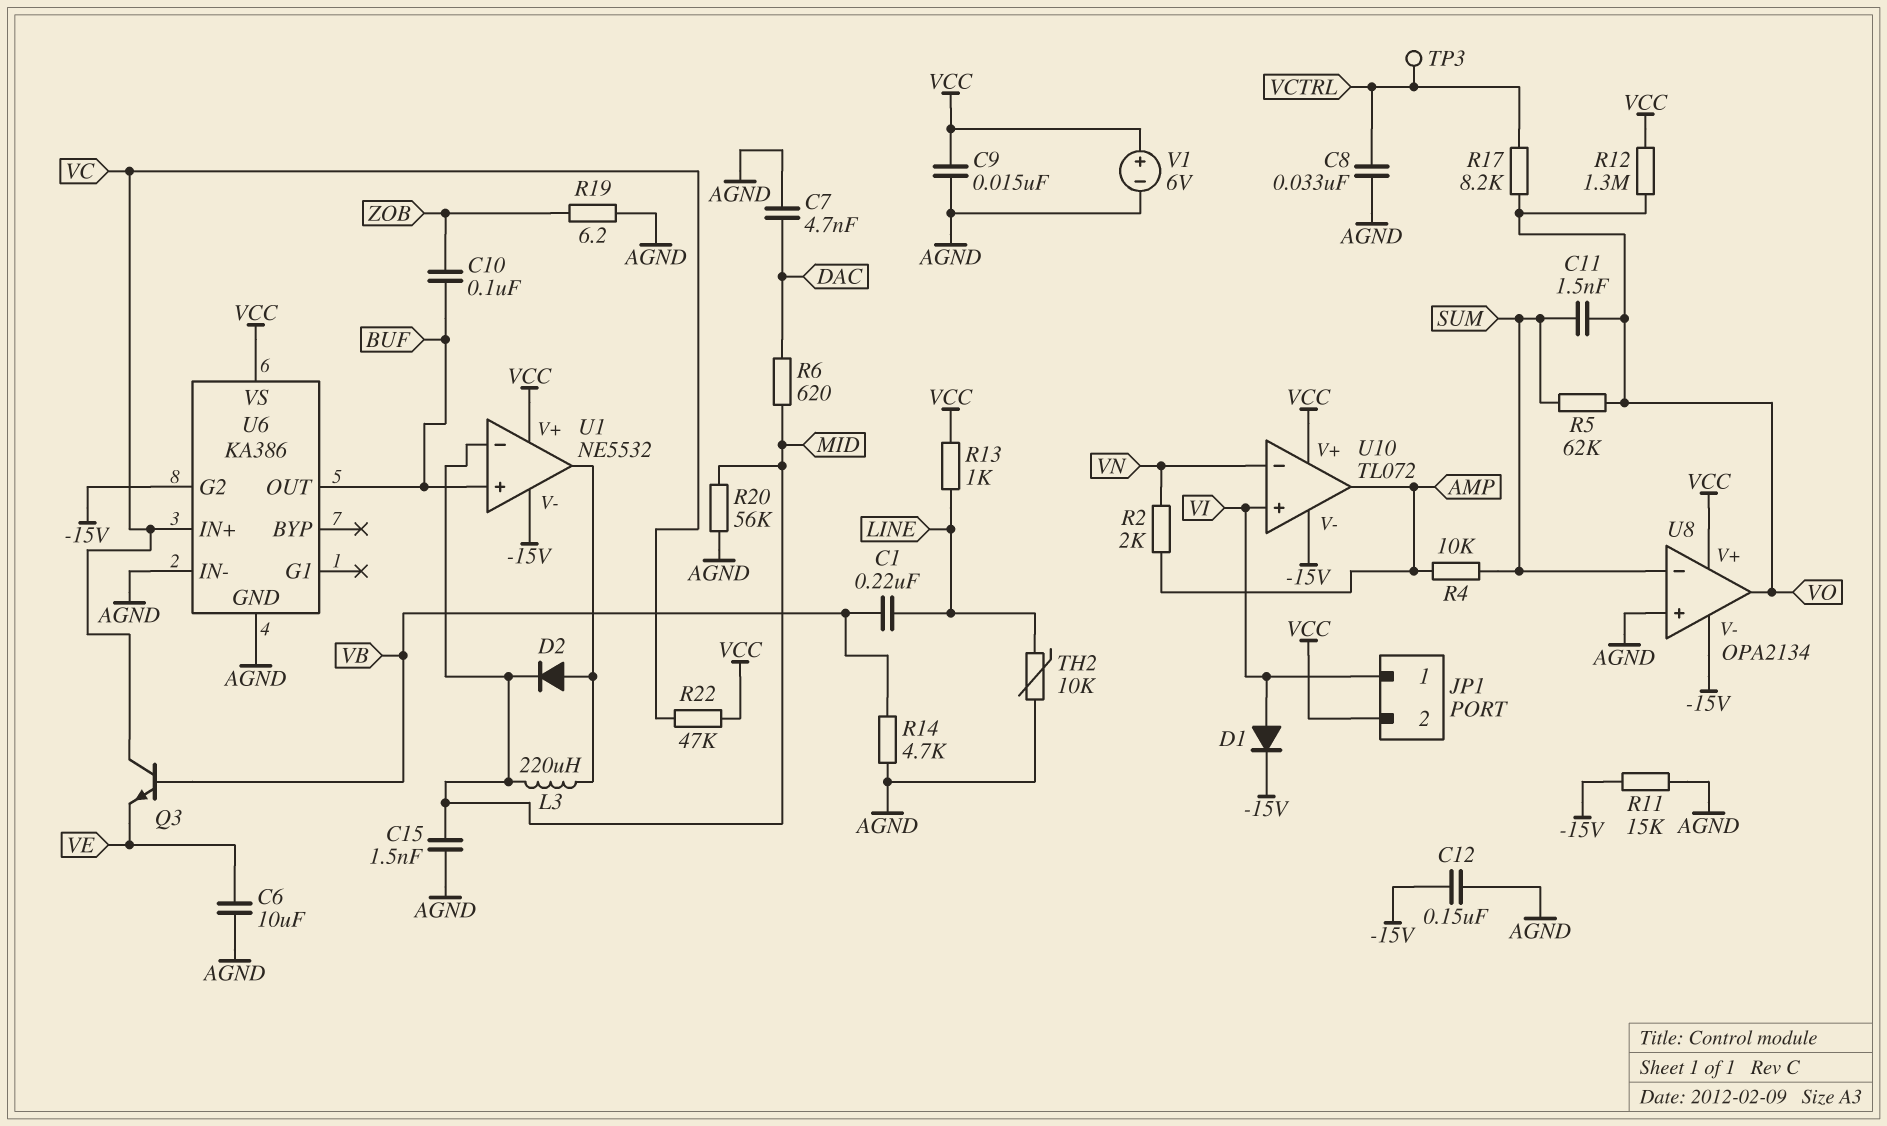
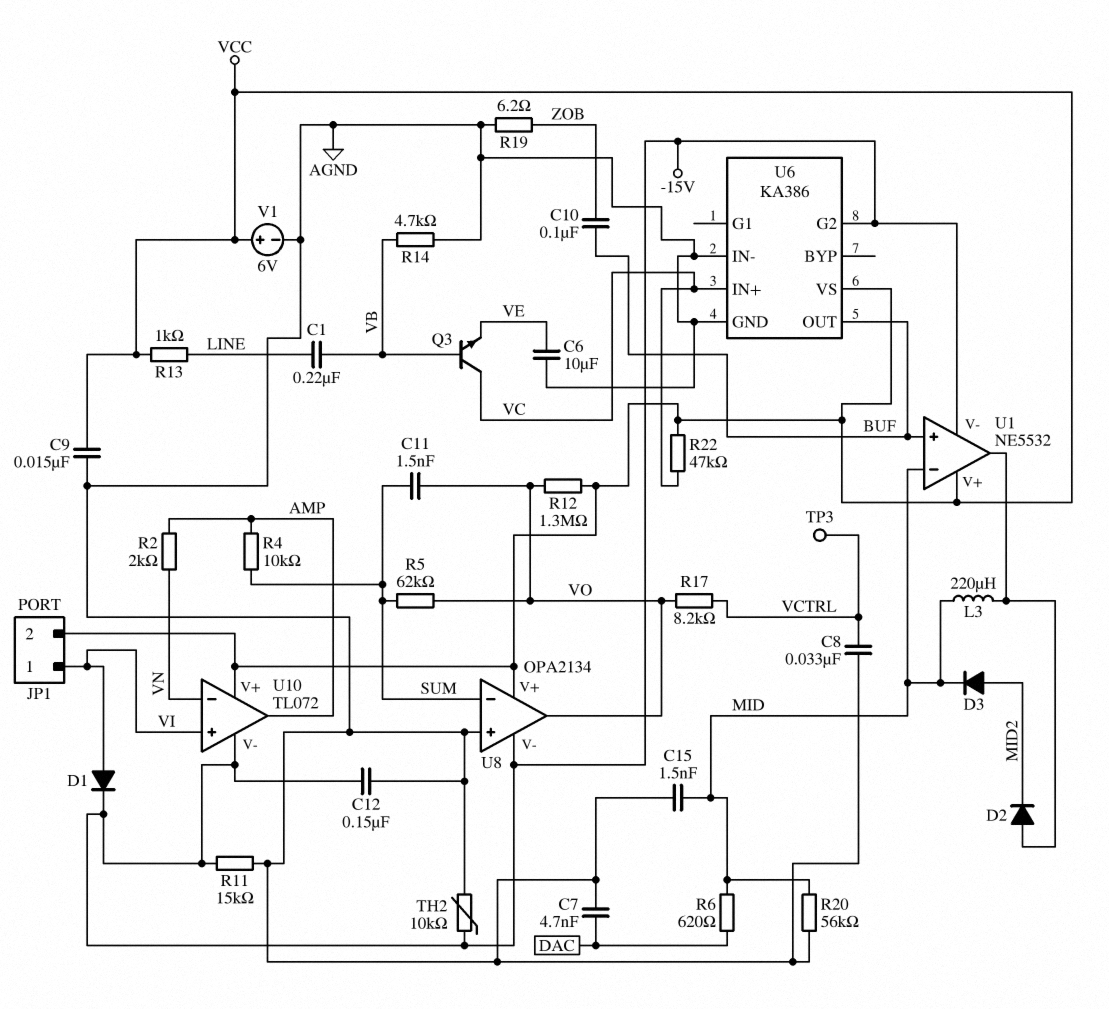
D2: diode (A U1/out, K MID) -> diode (A U1/out, K MID2)
D3: none -> diode (A MID2, K MID)
TH2: 10k (AGND, LINE) -> 10k (-15V, AGND)

